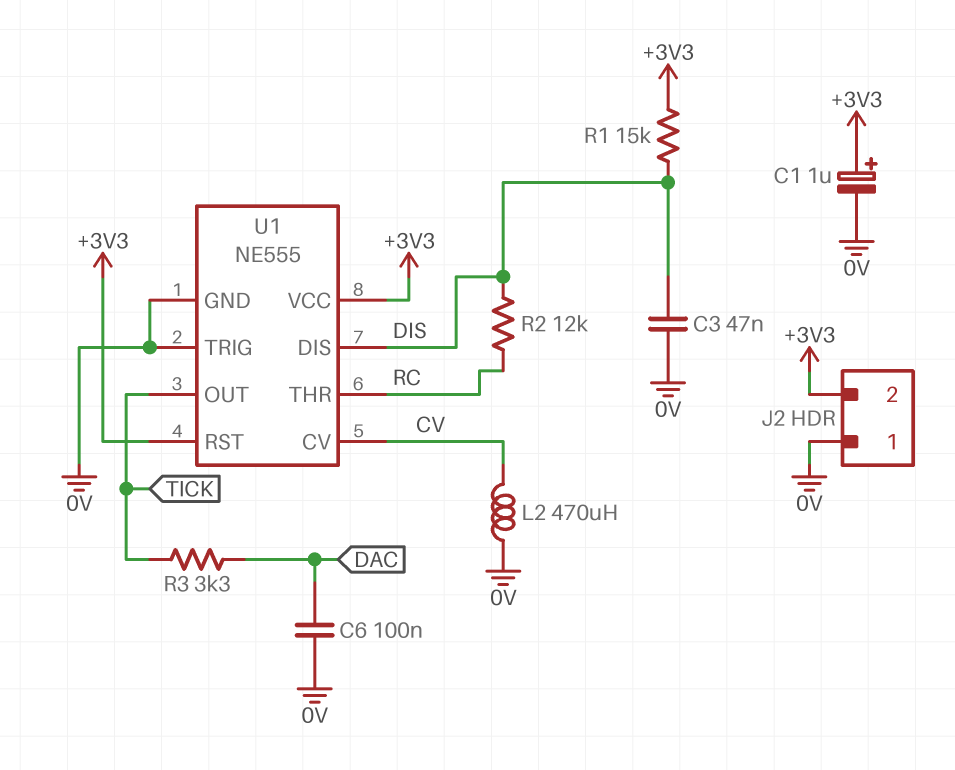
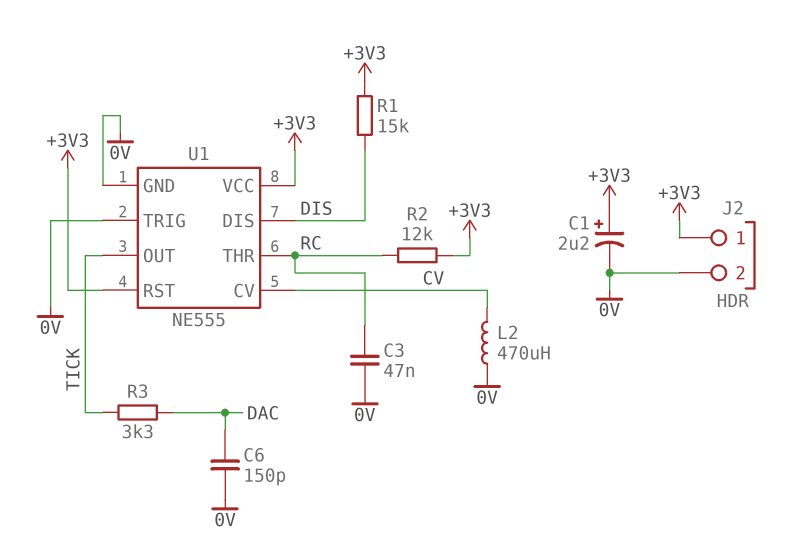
C1: 1uF (plus +3V3, minus 0V) -> 2.2uF (plus +3V3, minus 0V)
C3: 47nF (0V, DIS) -> 47nF (0V, RC)
C6: 100nF (0V, DAC) -> 150pF (0V, DAC)
J2 pin 1: 0V -> +3V3
J2 pin 2: +3V3 -> 0V
R2: 12k (DIS, RC) -> 12k (+3V3, RC)

